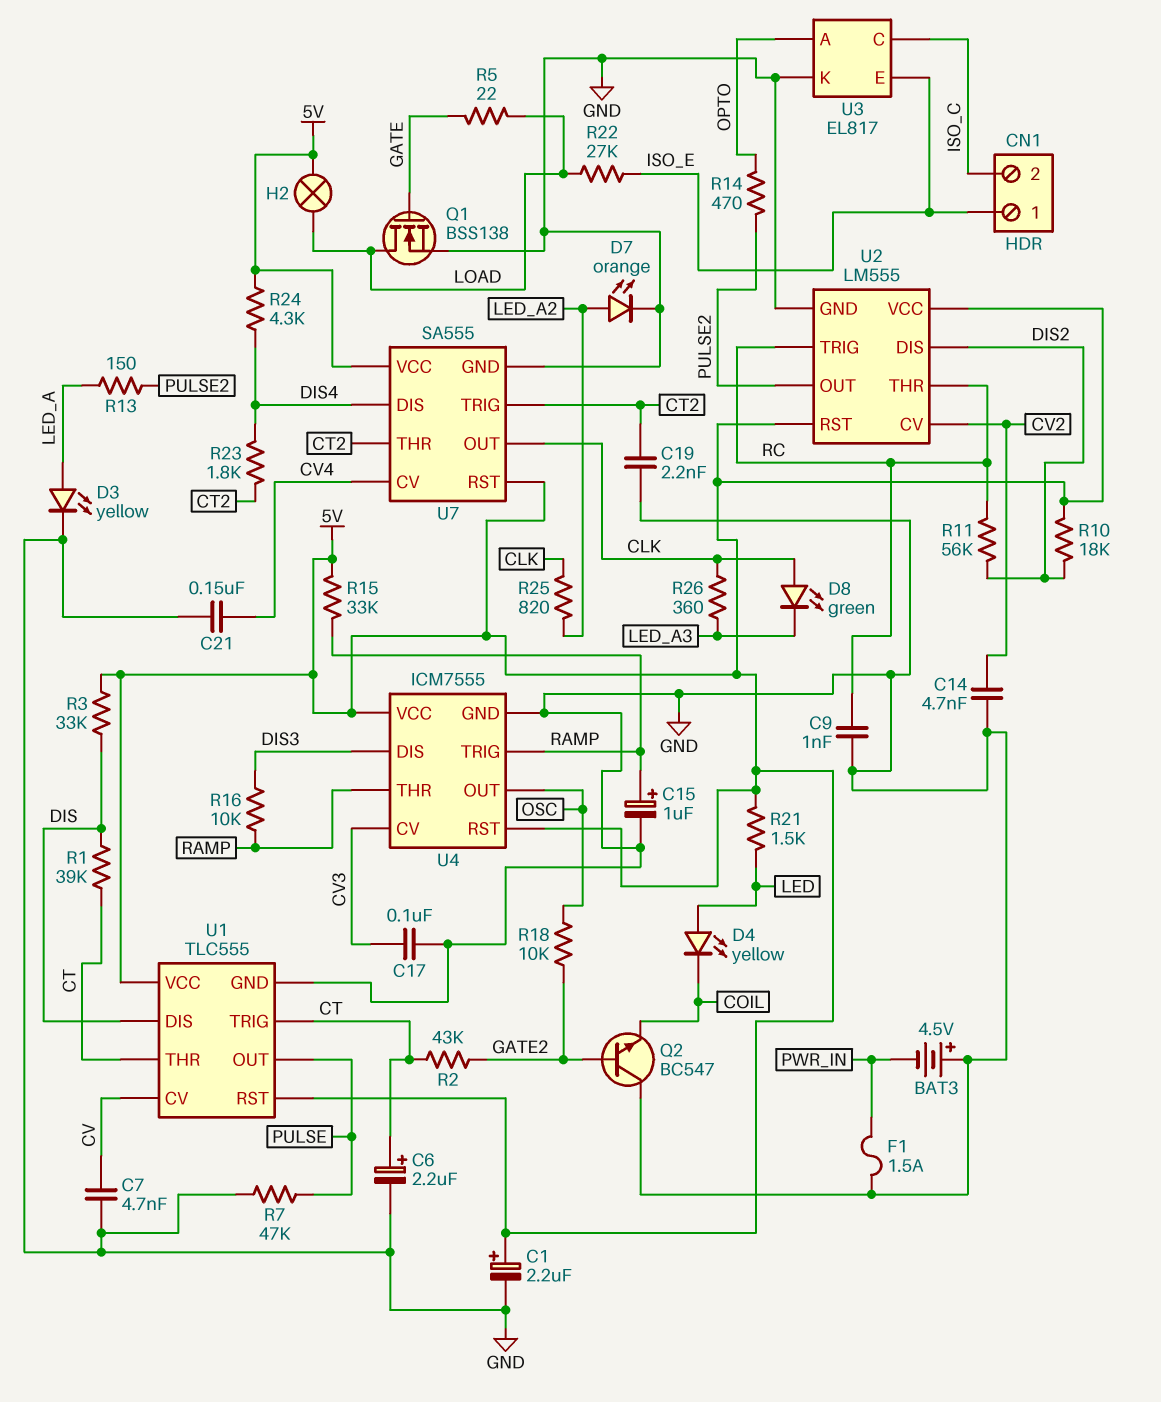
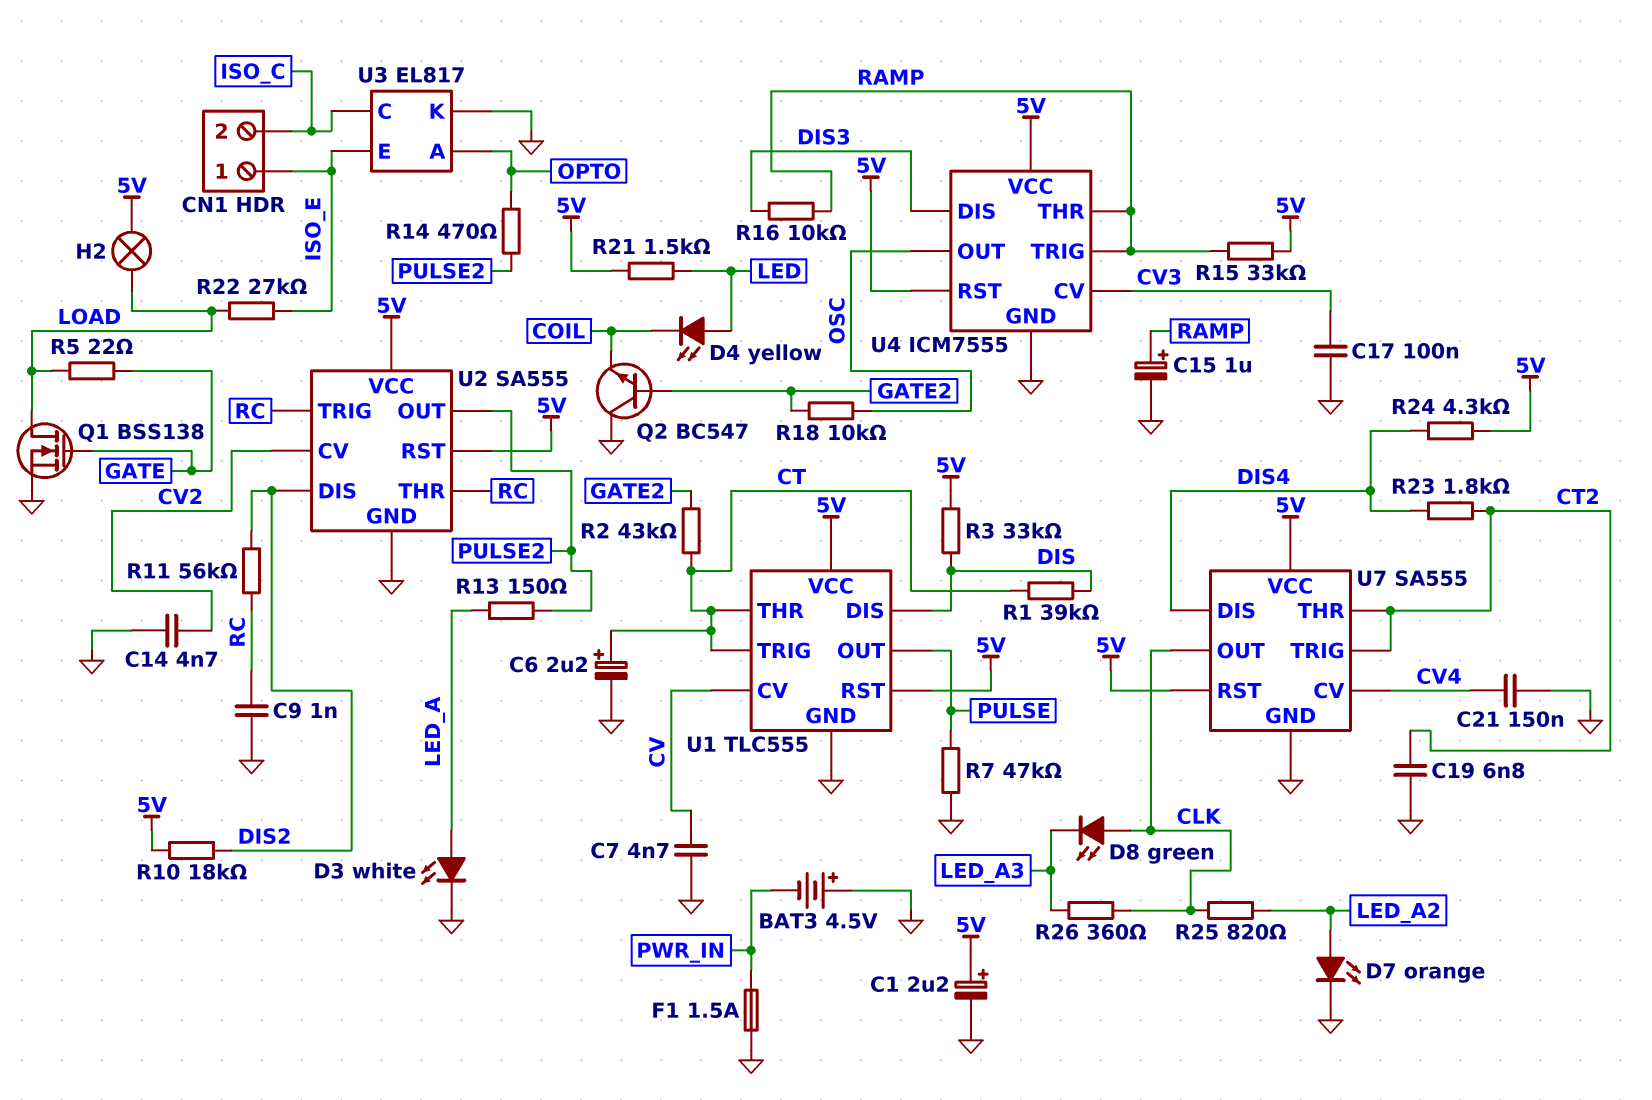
C19: 2.2nF (CT2, GND) -> 6.8nF (CT2, GND)
D3: LED yellow (A LED_A, K GND) -> LED white (A LED_A, K GND)
U2: LM555 -> SA555

